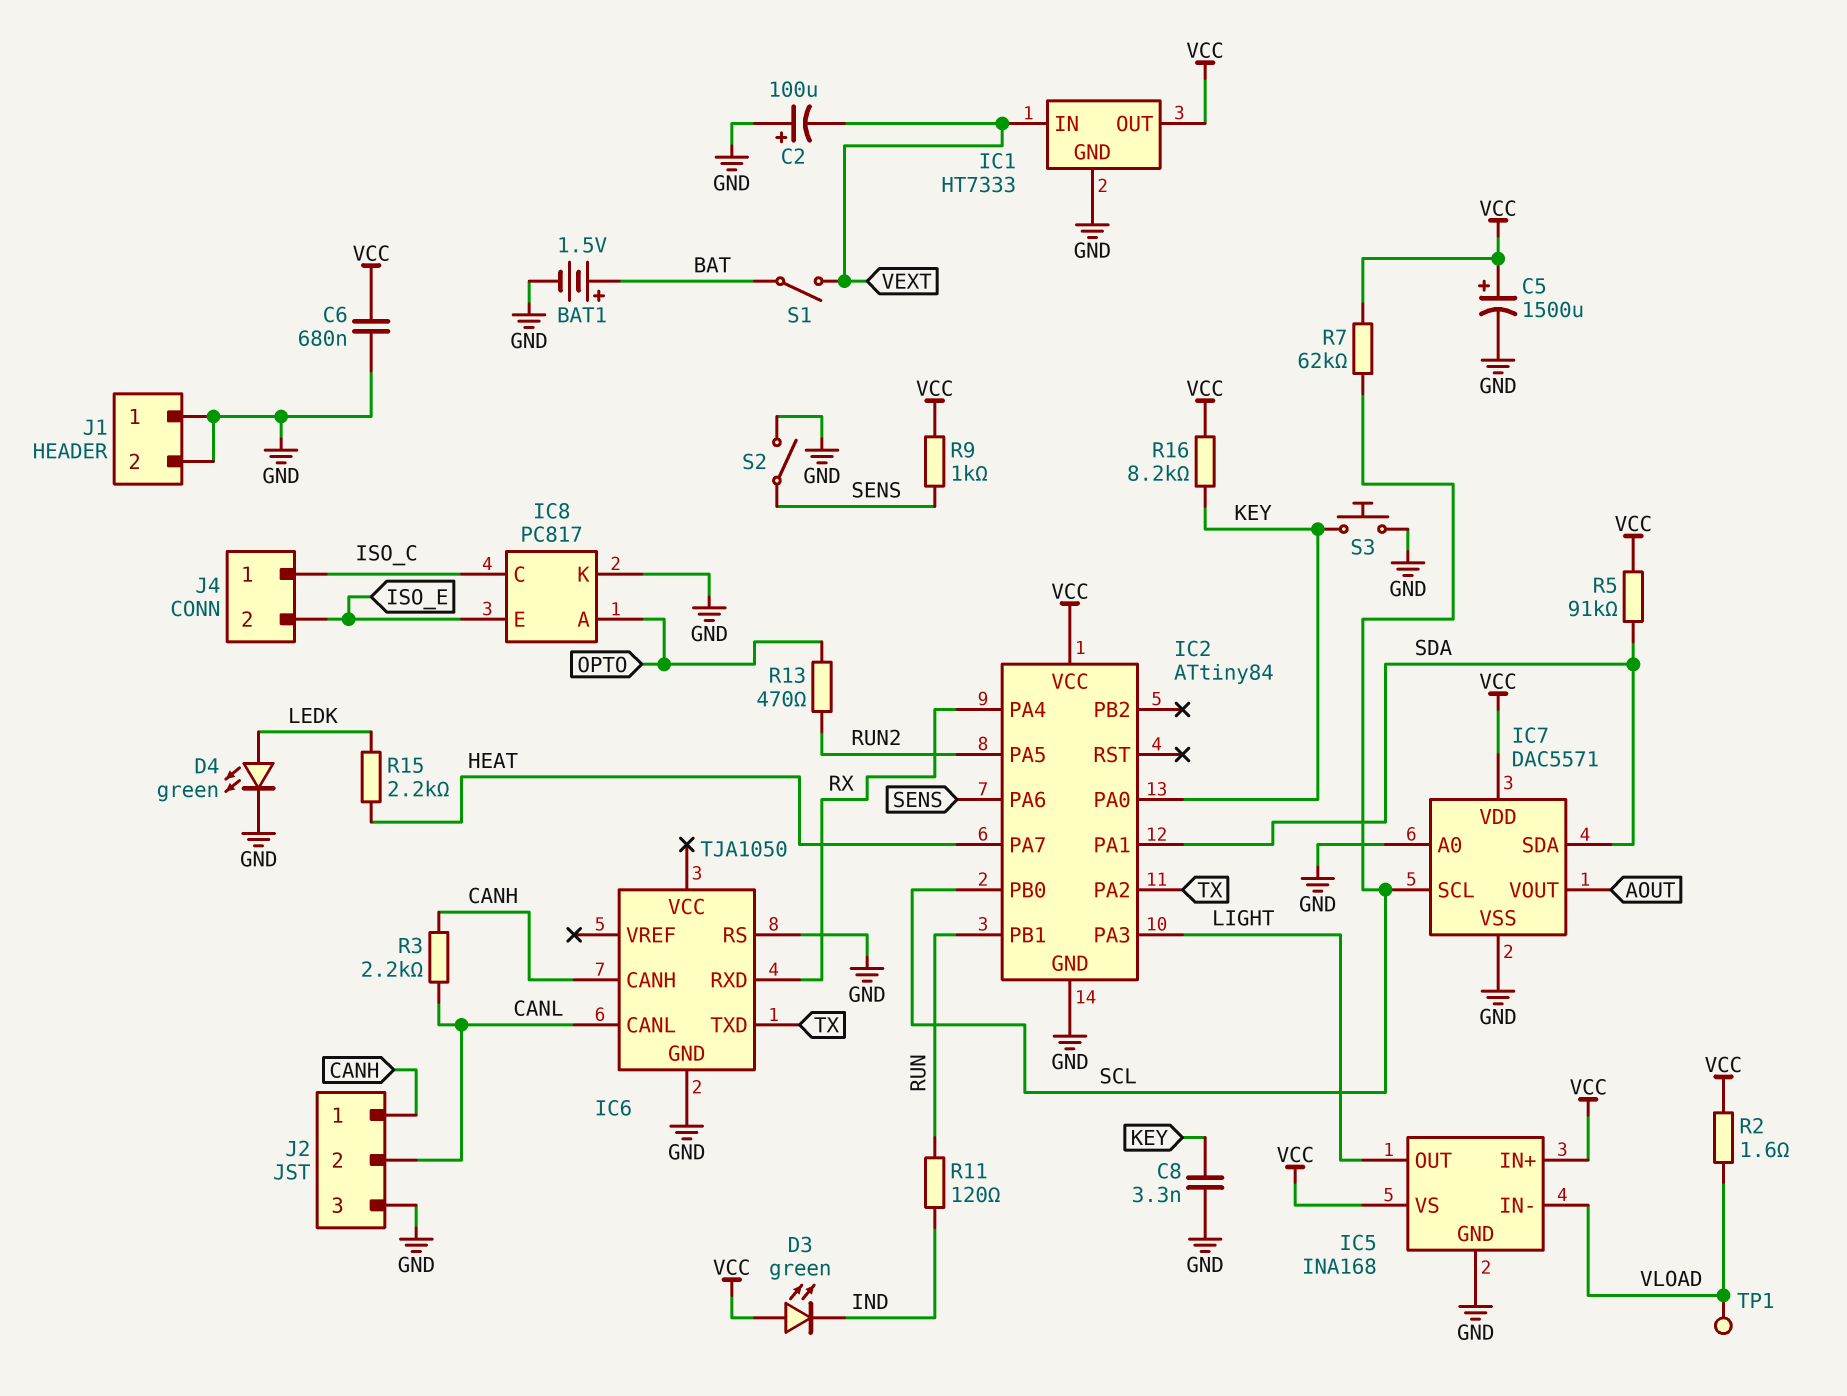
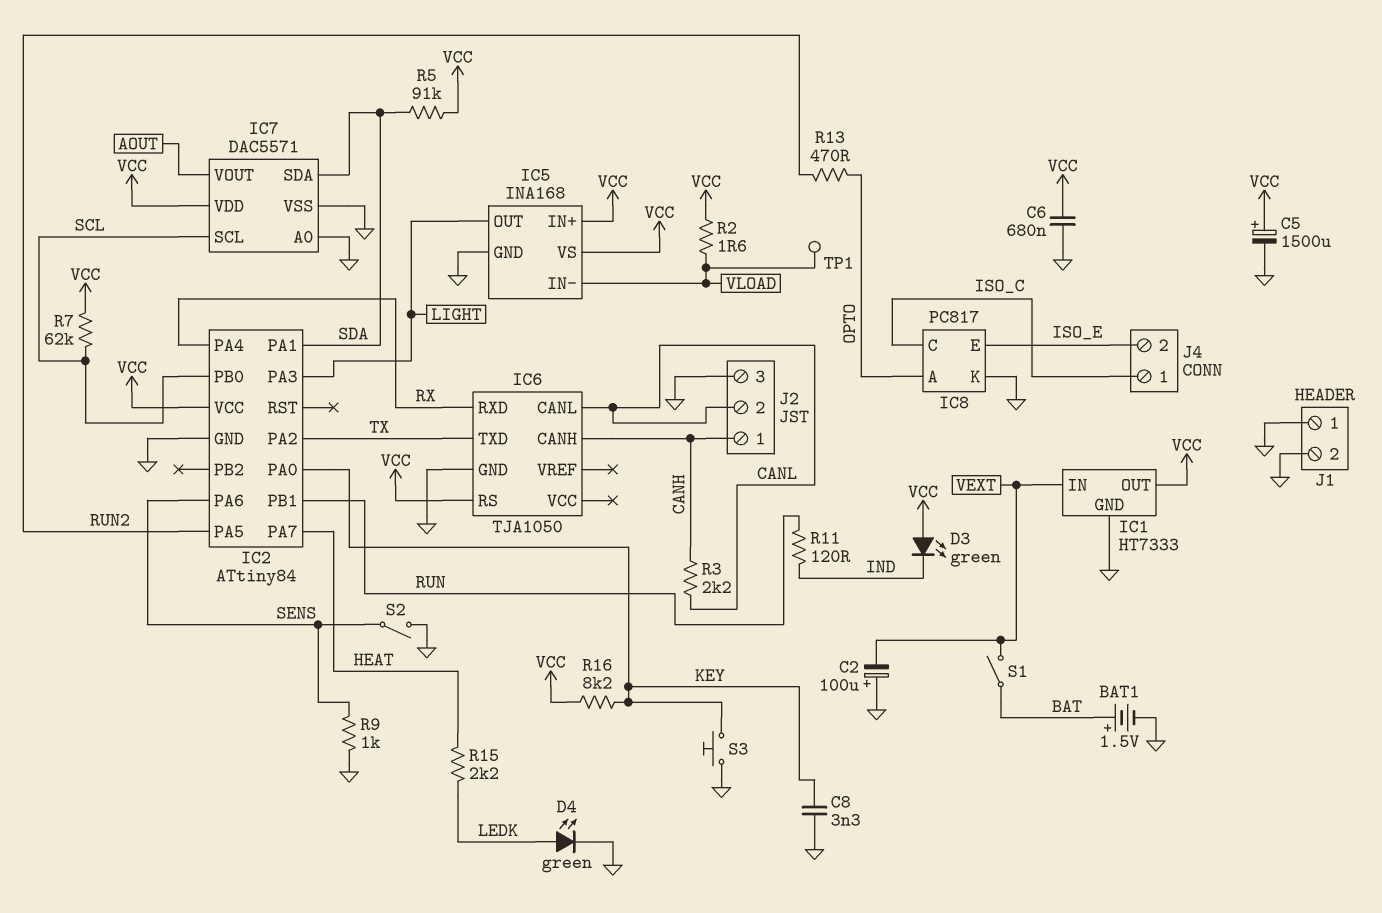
IC6 pin RS: GND -> VCC
R9: 1k (SENS, VCC) -> 1k (GND, SENS)

